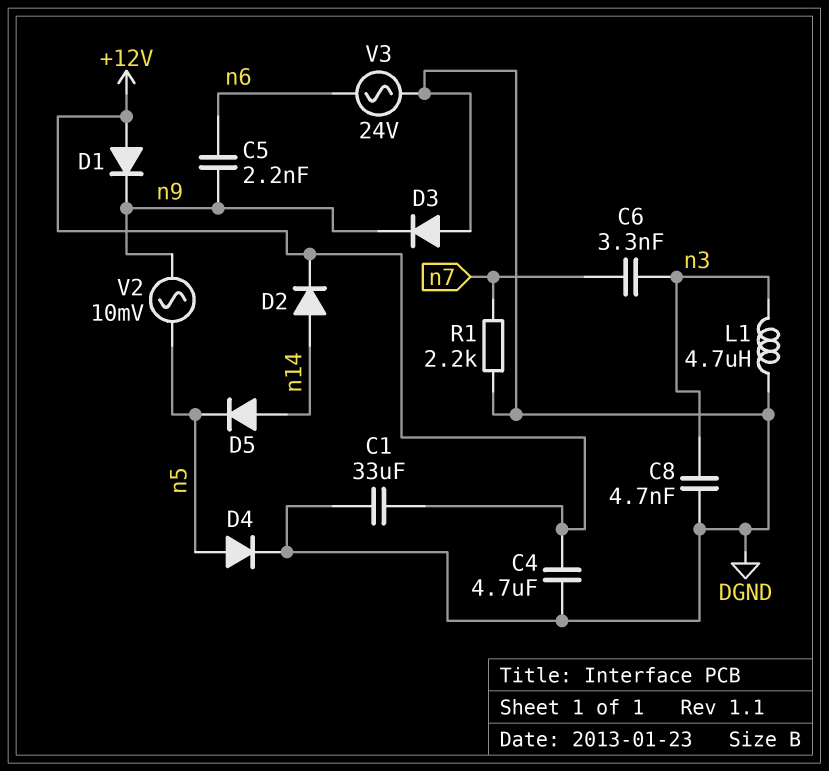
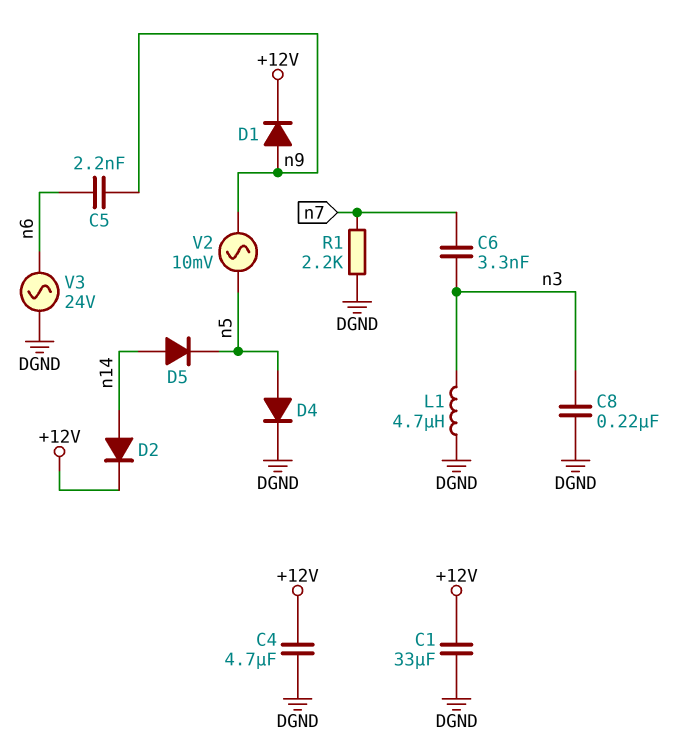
C8: 4.7nF (DGND, n3) -> 220nF (DGND, n3)
D1: diode (A +12V, K n9) -> diode (A n9, K +12V)
D3: diode (A DGND, K n9) -> none

